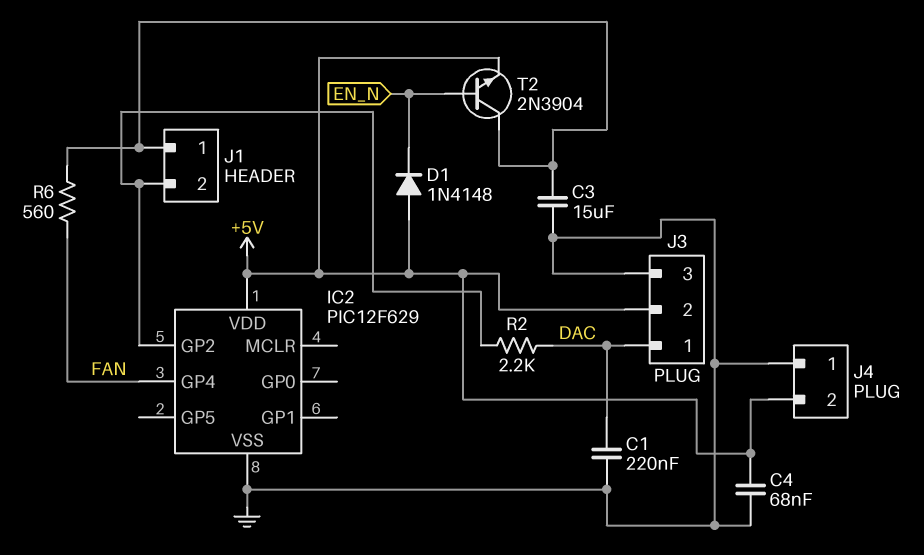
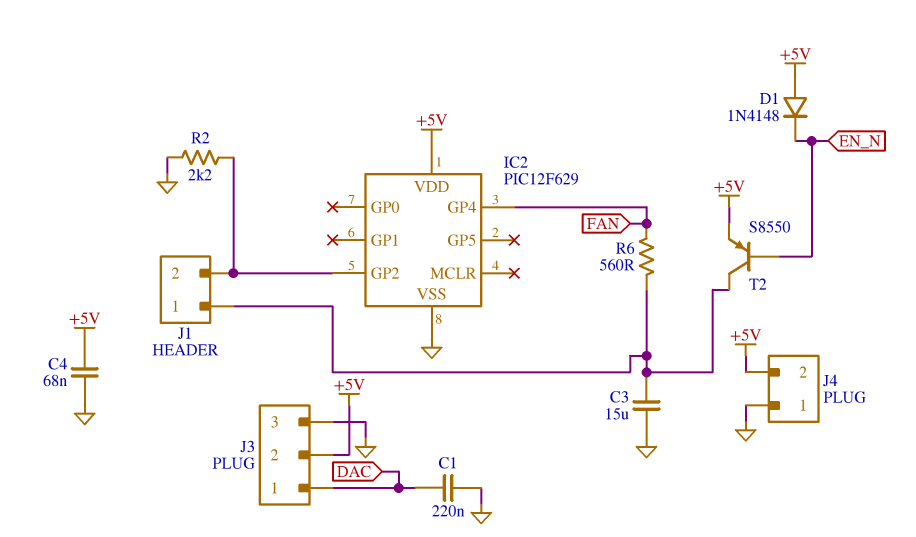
R2: 2.2k (DAC, IC2/GP2) -> 2.2k (GND, IC2/GP2)
T2: NPN 2N3904 (B EN_N, C J1/1, E +5V) -> PNP S8550 (B EN_N, C J1/1, E +5V)

